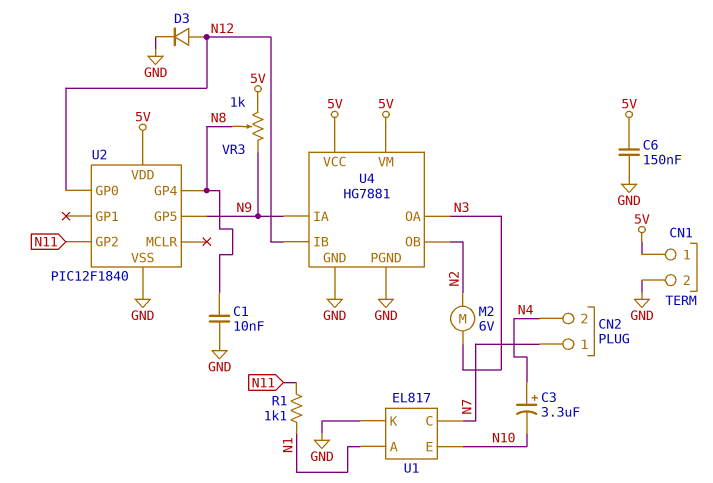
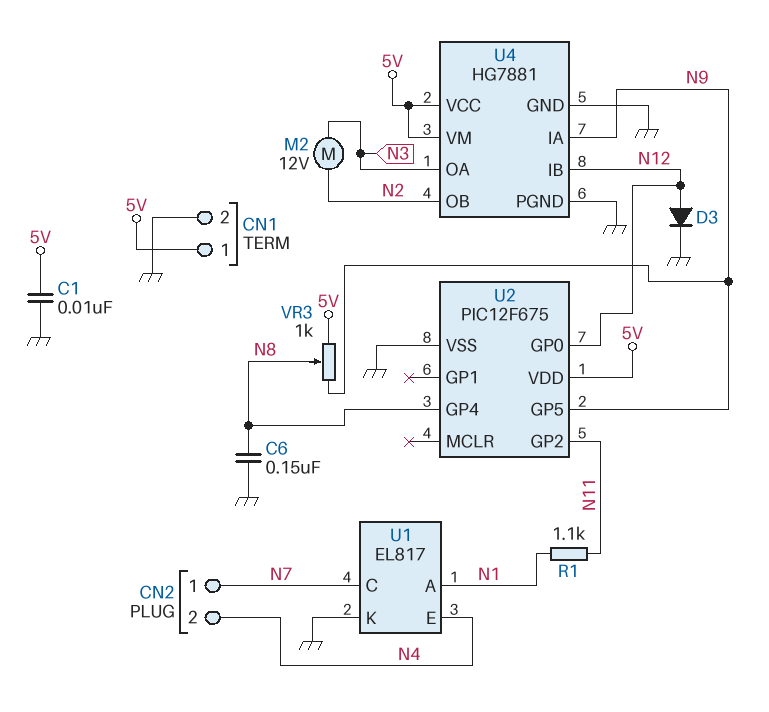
C1: 10nF (GND, N8) -> 10nF (5V, GND)
C3: 3.3uF (plus N4, minus N10) -> none
C6: 150nF (5V, GND) -> 150nF (GND, N8)
M2: motor 6V (N2, N3) -> motor 12V (N2, N3)
U1 pin E: N10 -> N4
U2: PIC12F1840 -> PIC12F675

